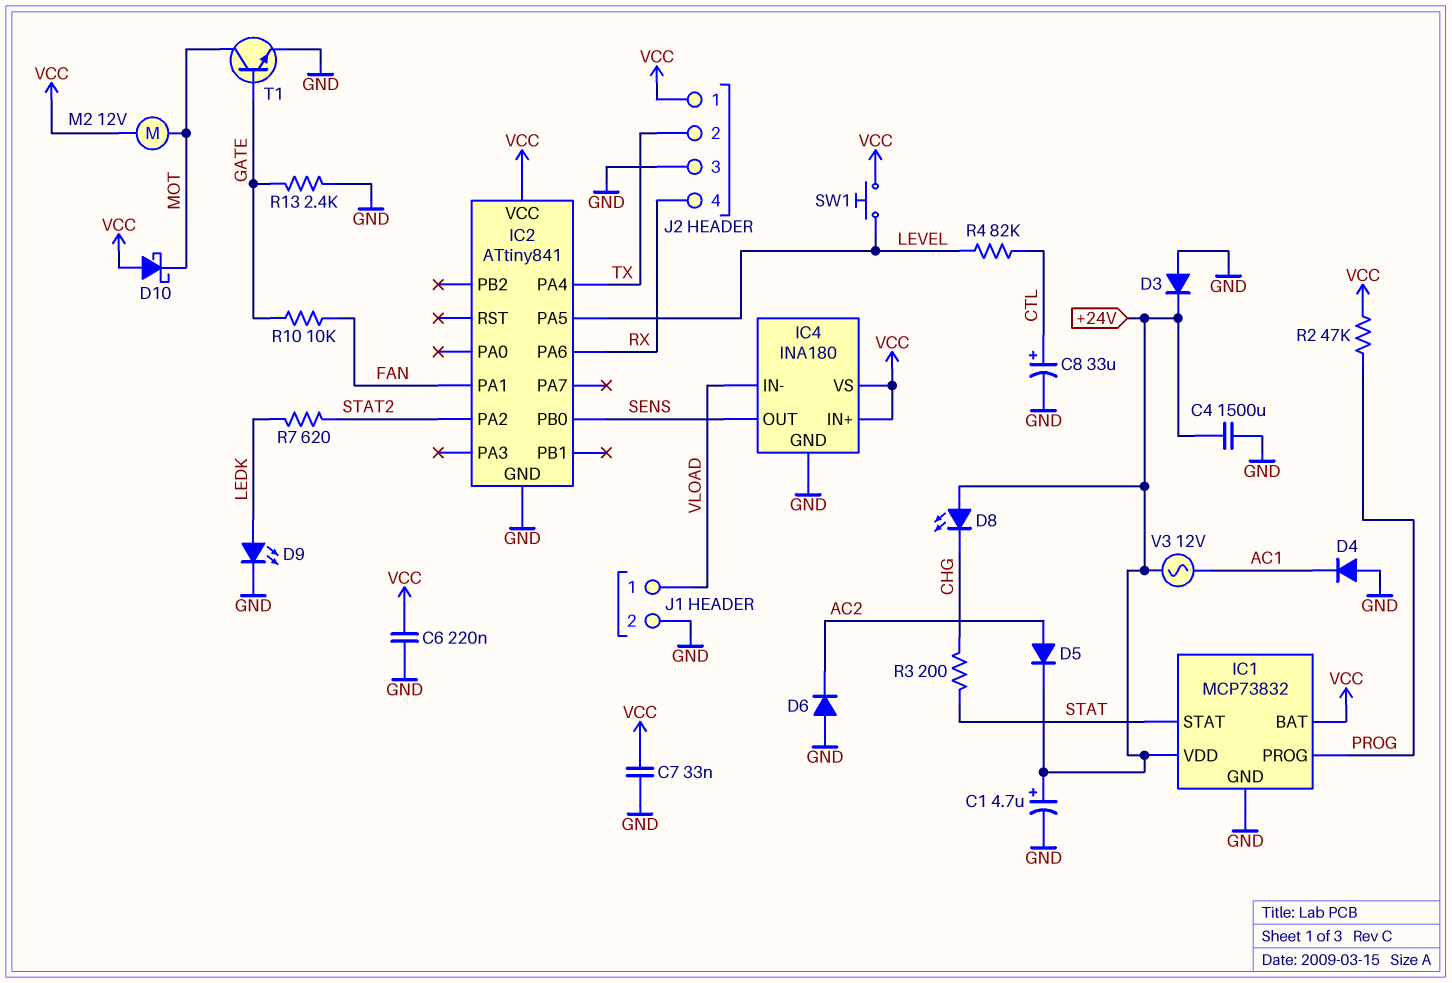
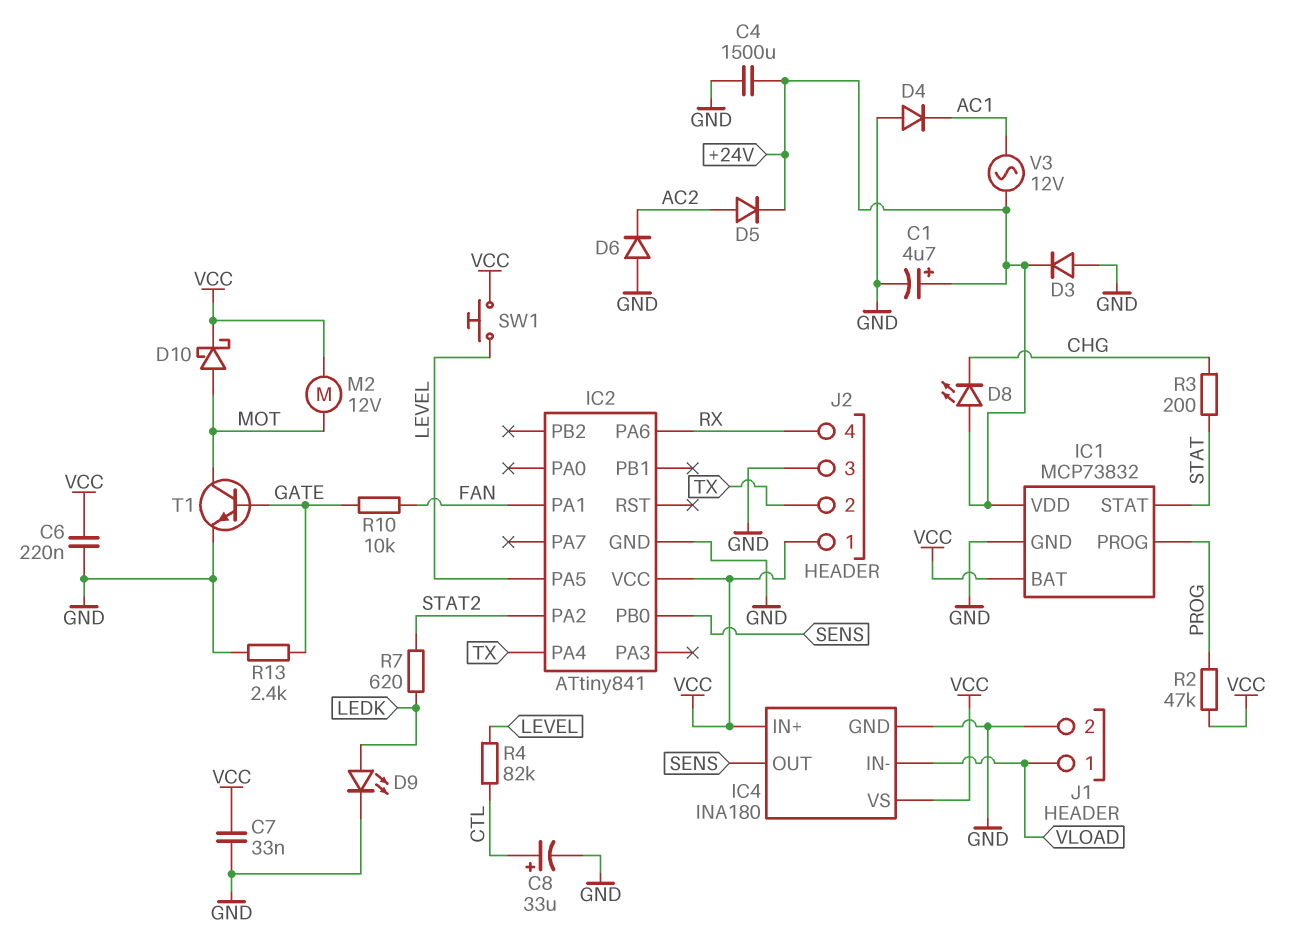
D10: schottky (A VCC, K MOT) -> schottky (A MOT, K VCC)

